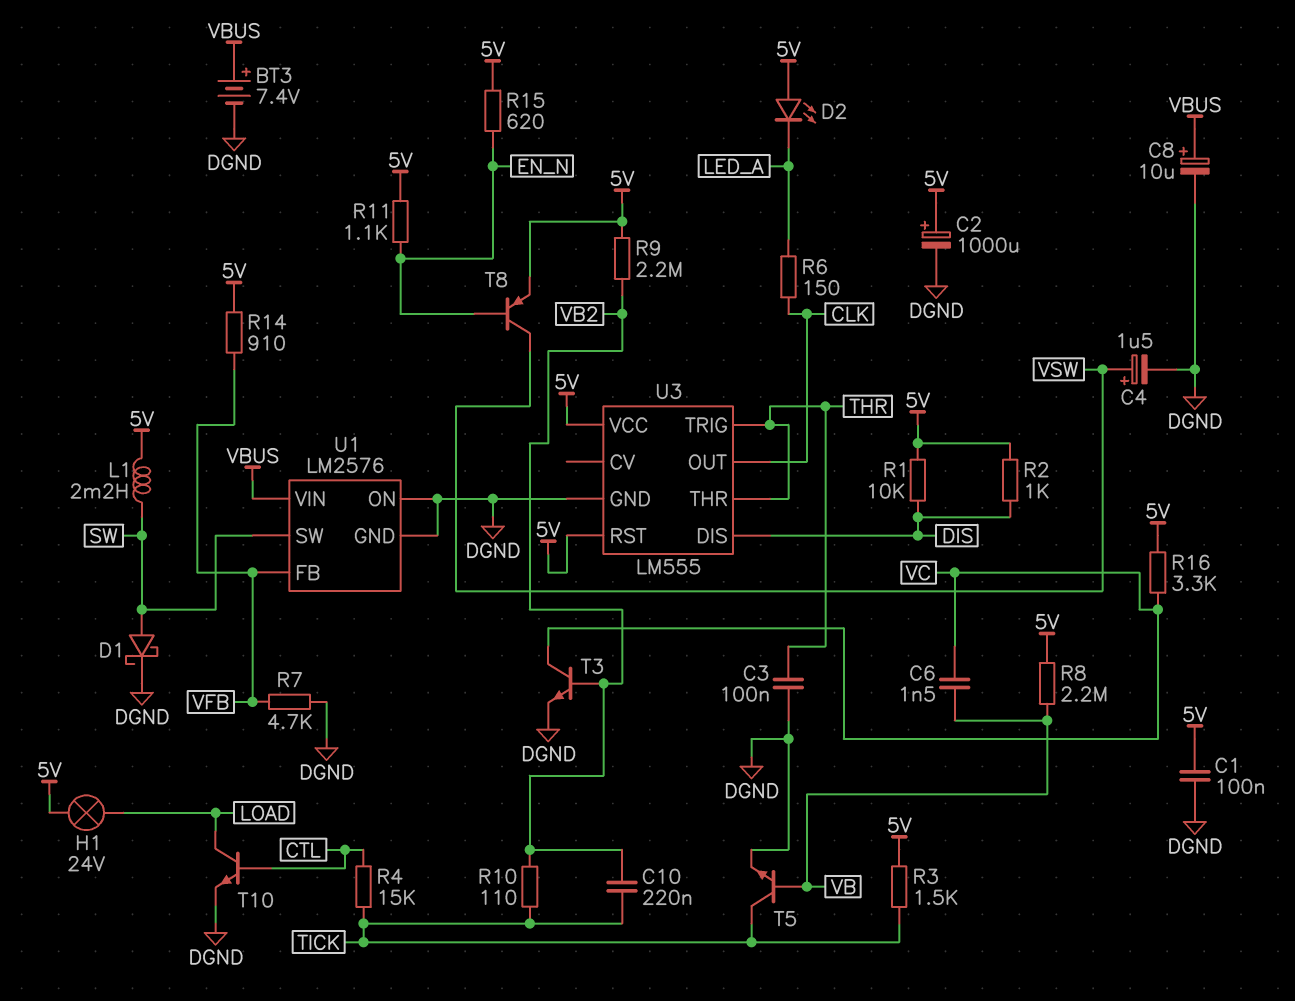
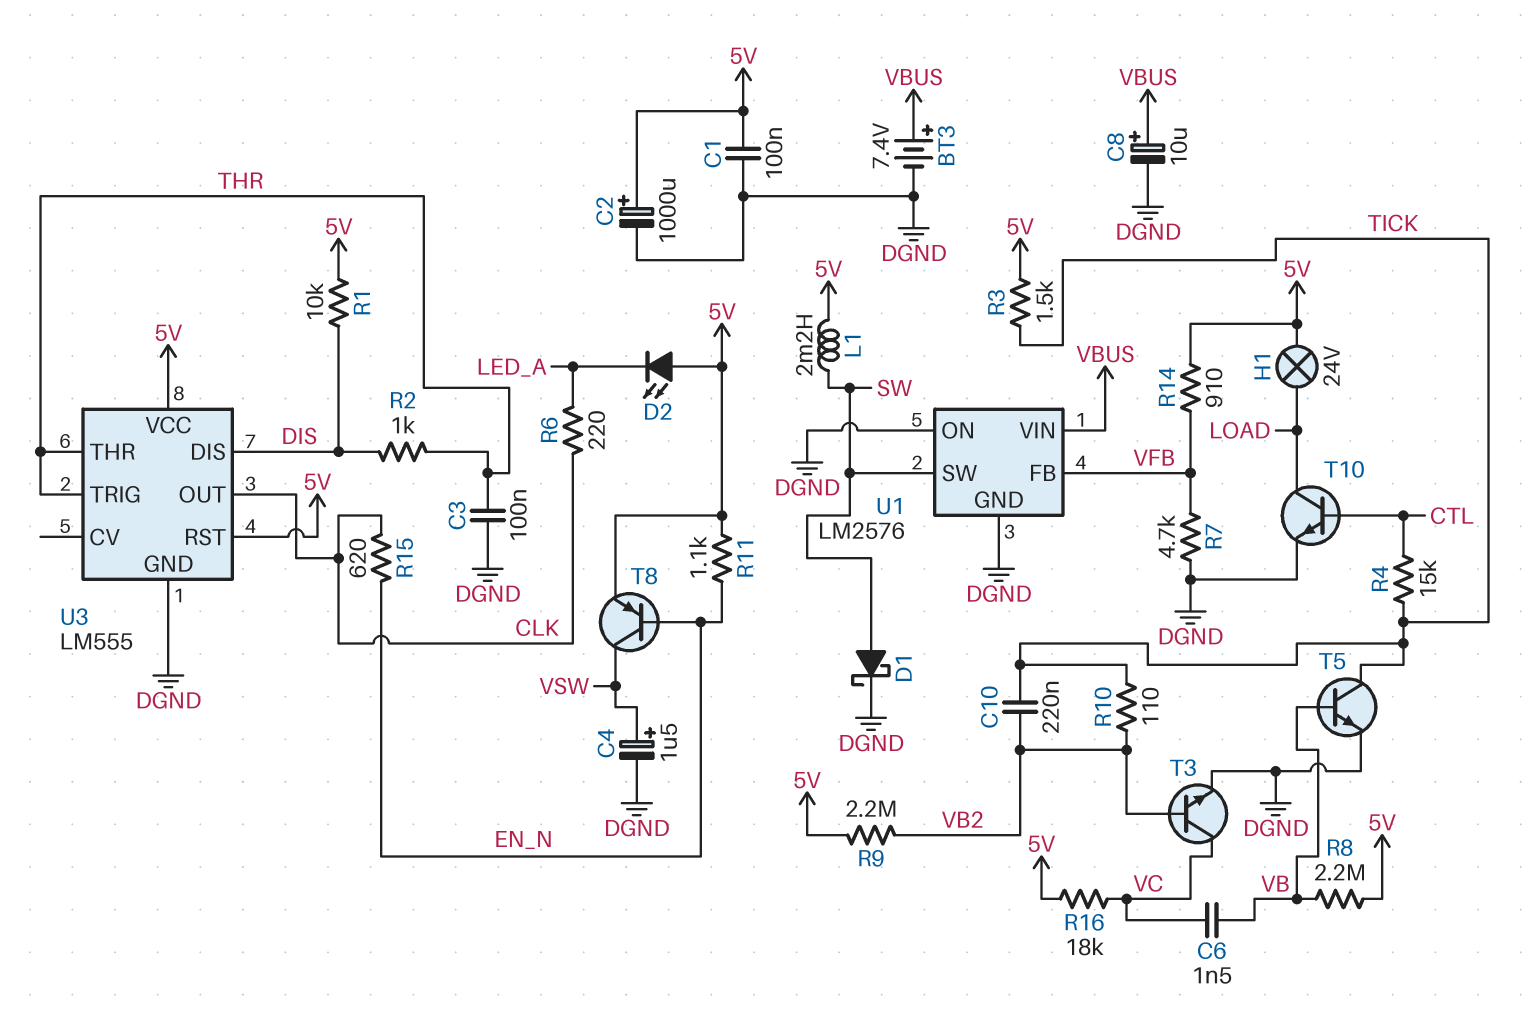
R2: 1k (5V, DIS) -> 1k (DIS, THR)
R6: 150 (CLK, LED_A) -> 220 (CLK, LED_A)
R15: 620 (5V, EN_N) -> 620 (CLK, EN_N)
R16: 3.3k (5V, VC) -> 18k (5V, VC)

